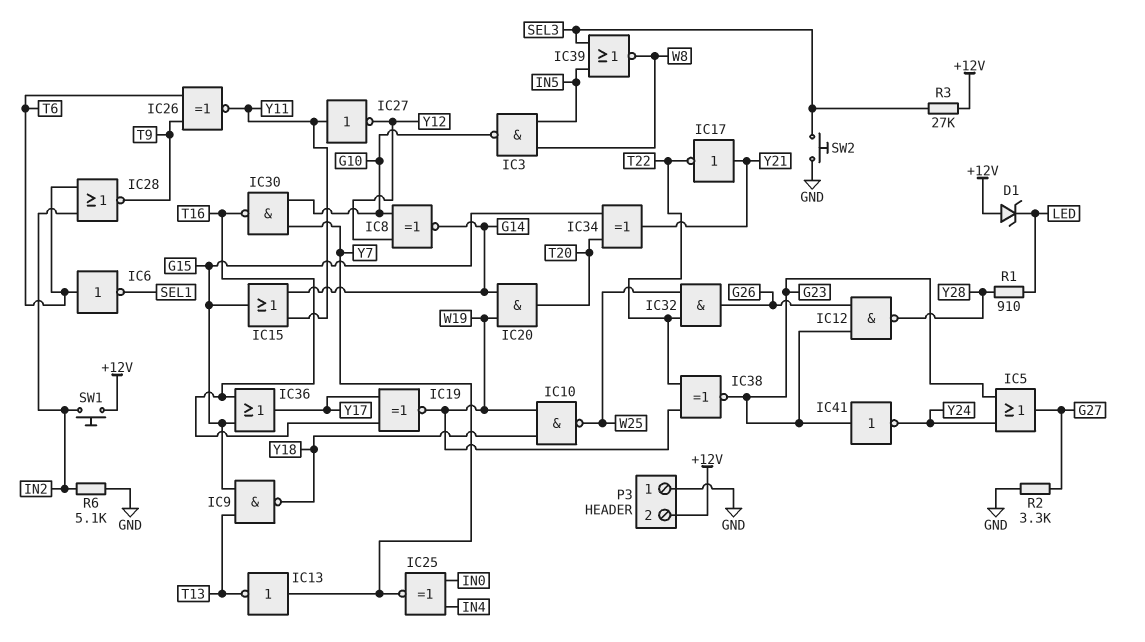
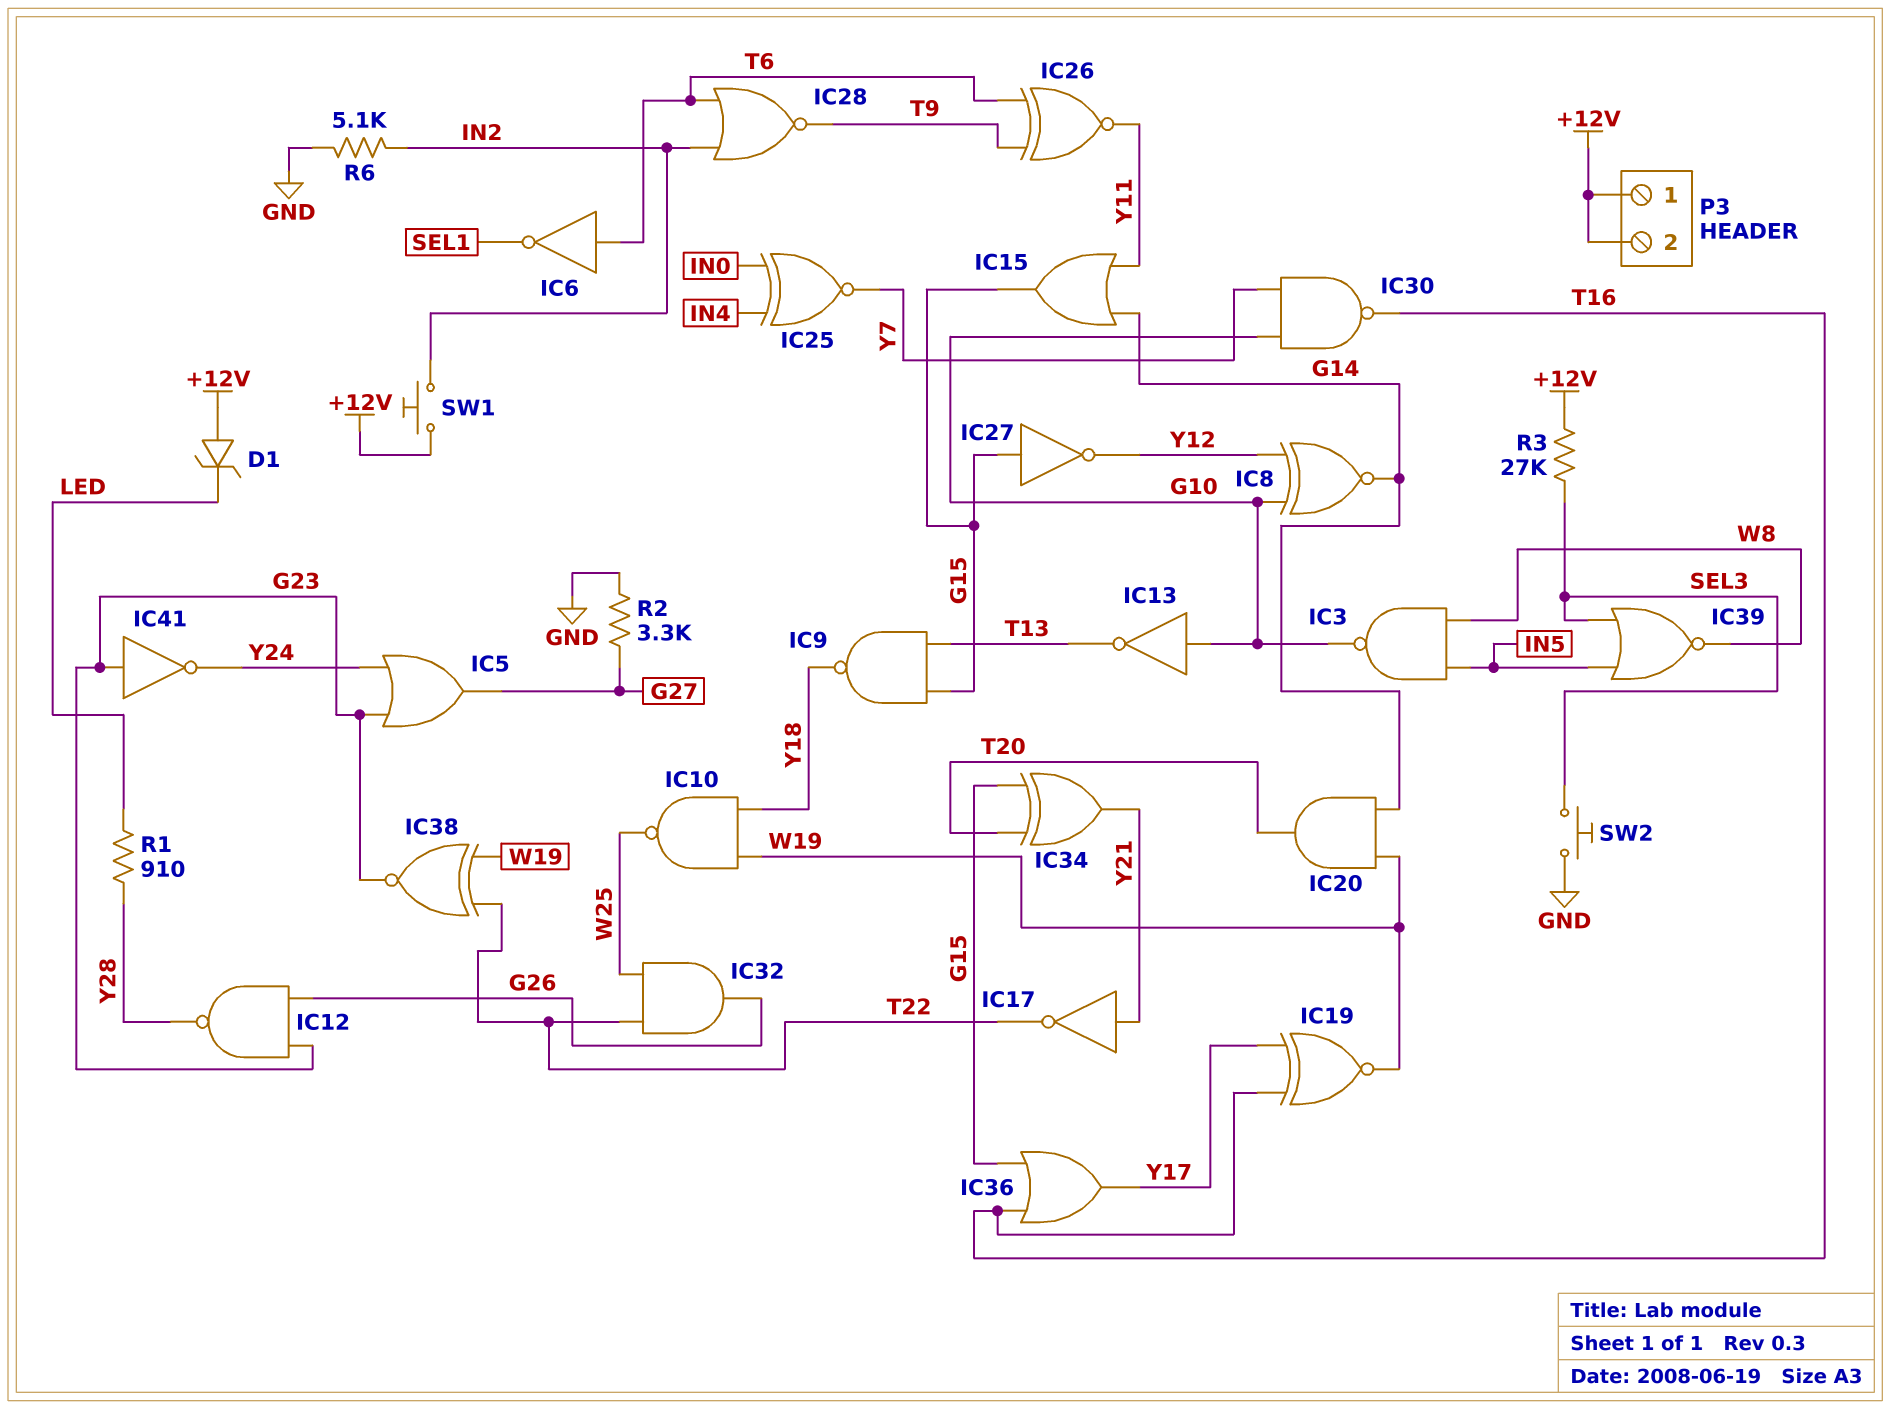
IC13: NOT (in Y7, out T13) -> NOT (in G10, out T13)
IC27: NOT (in Y11, out Y12) -> NOT (in G15, out Y12)
P3 pin 1: GND -> +12V

